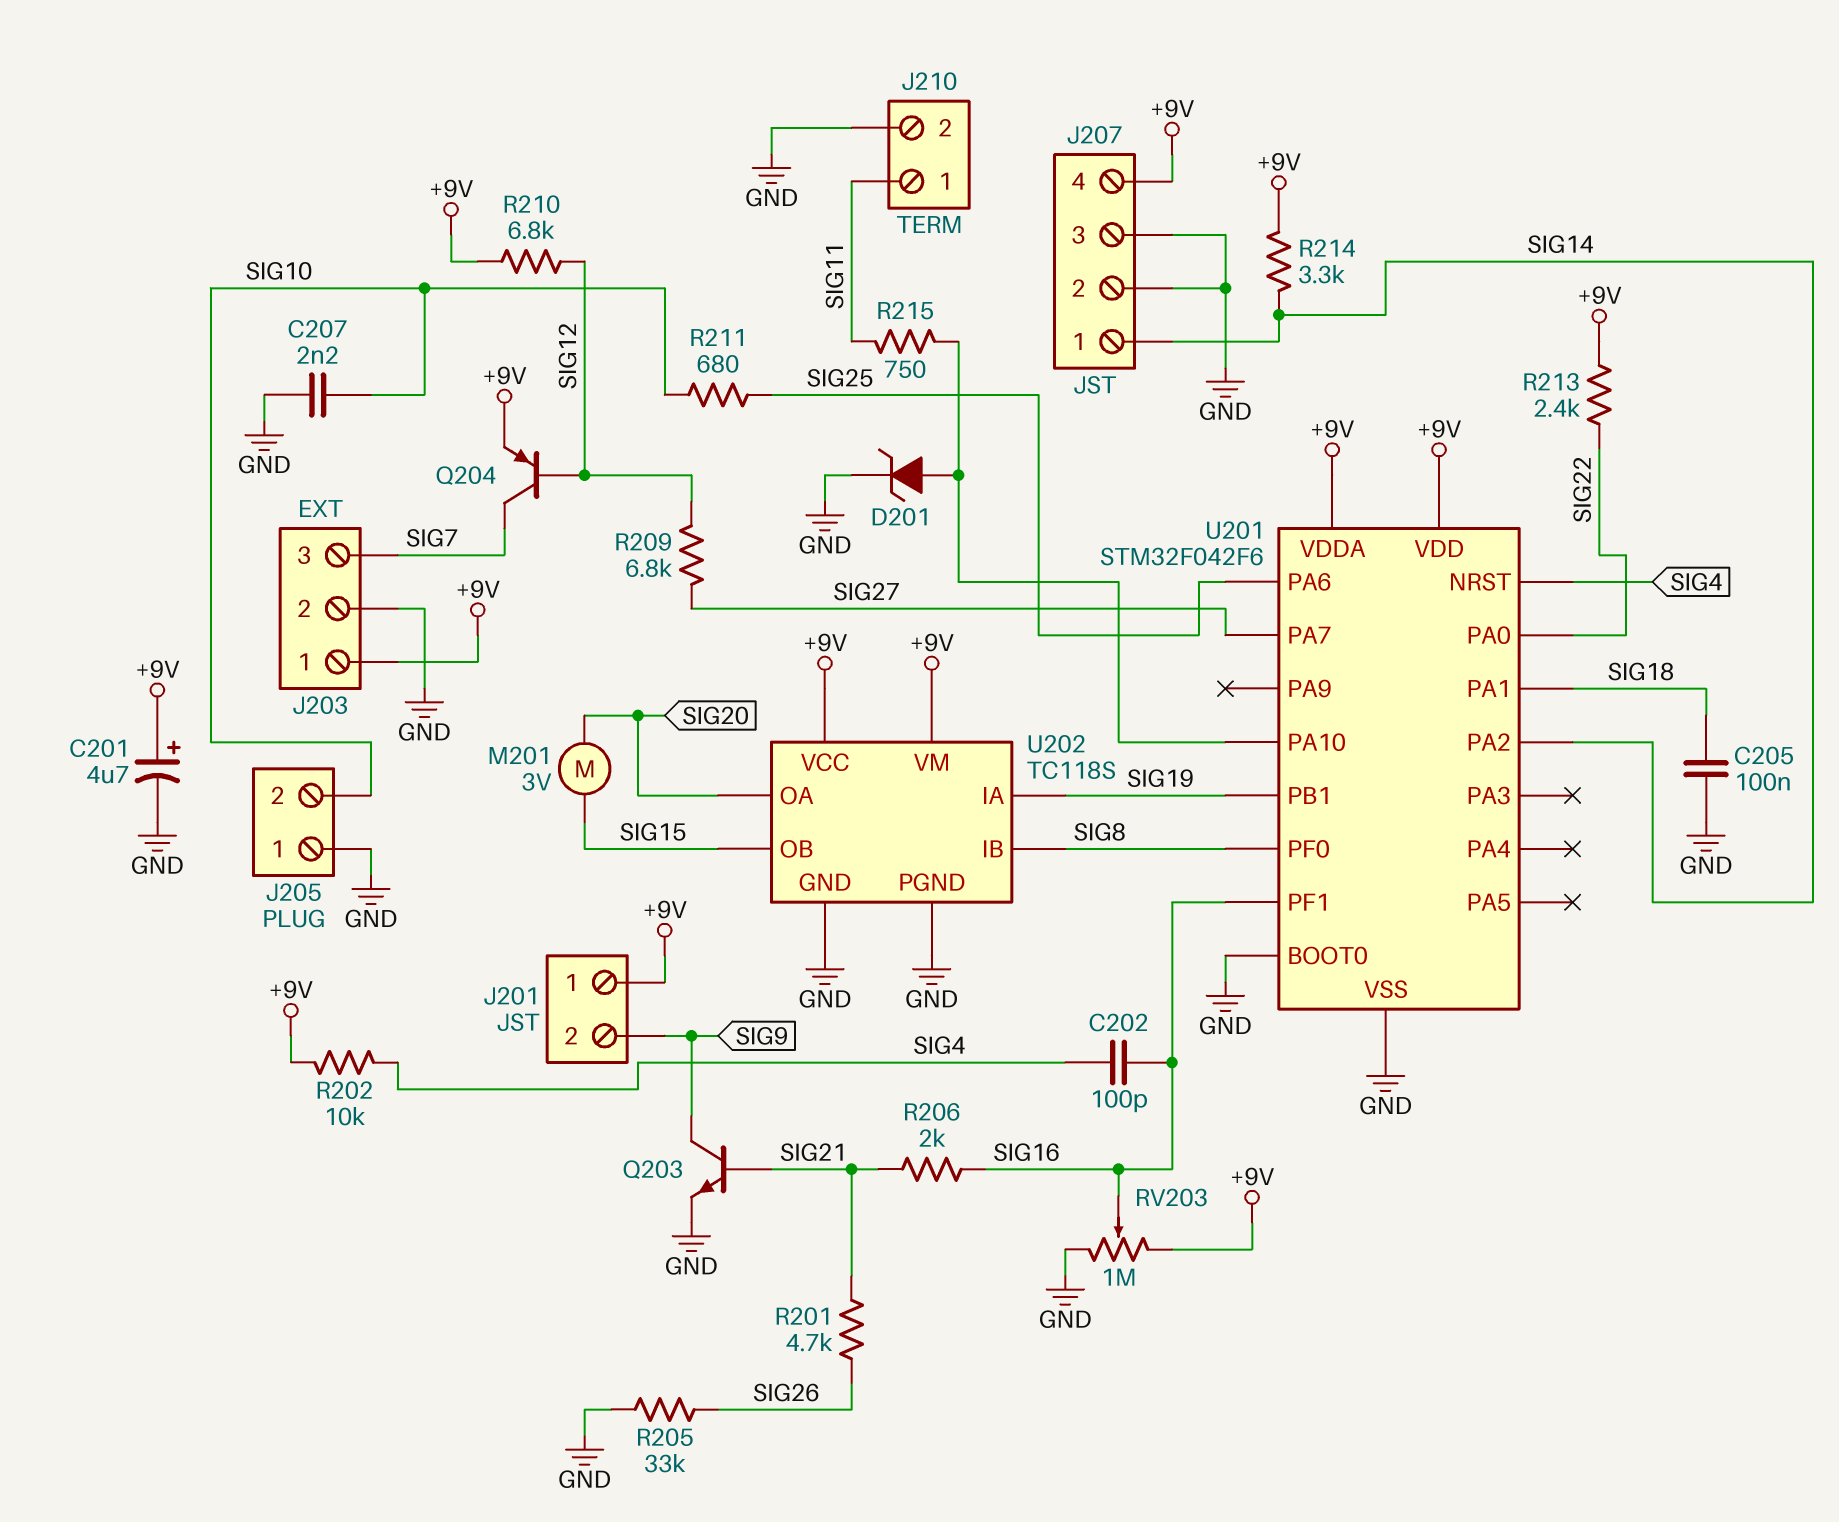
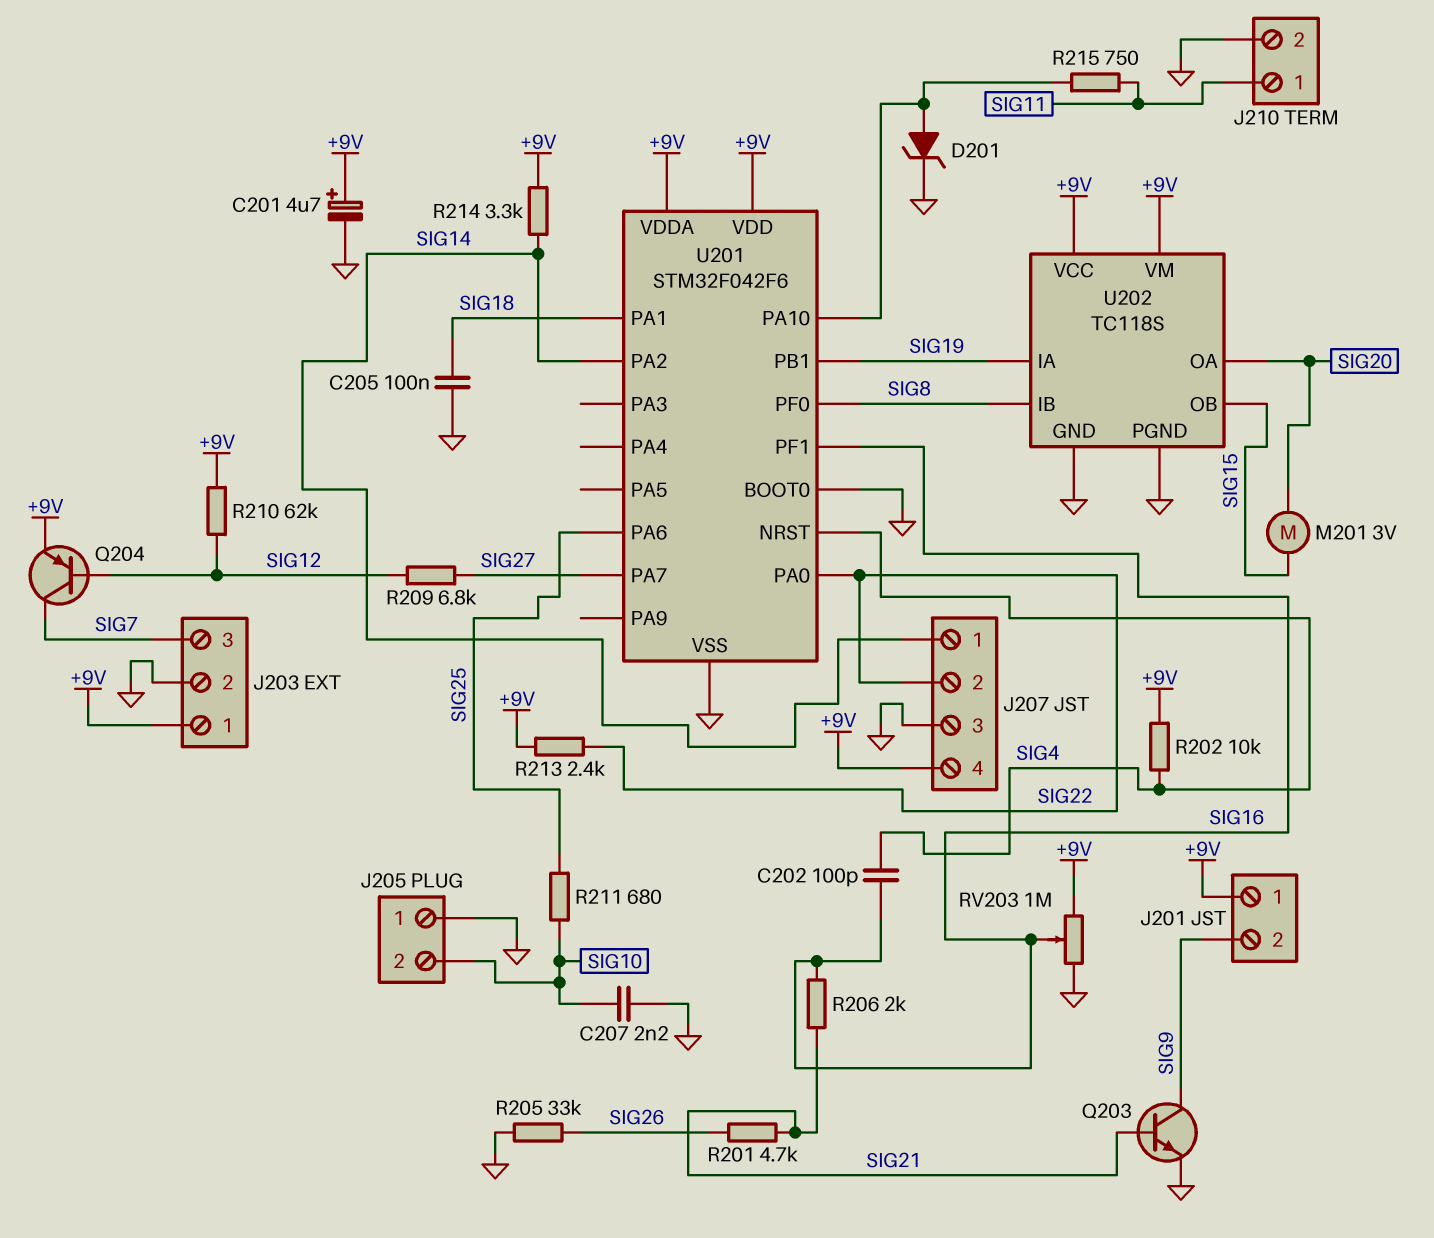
J207 pin 2: GND -> SIG22
R210: 6.8k (+9V, SIG12) -> 62k (+9V, SIG12)

